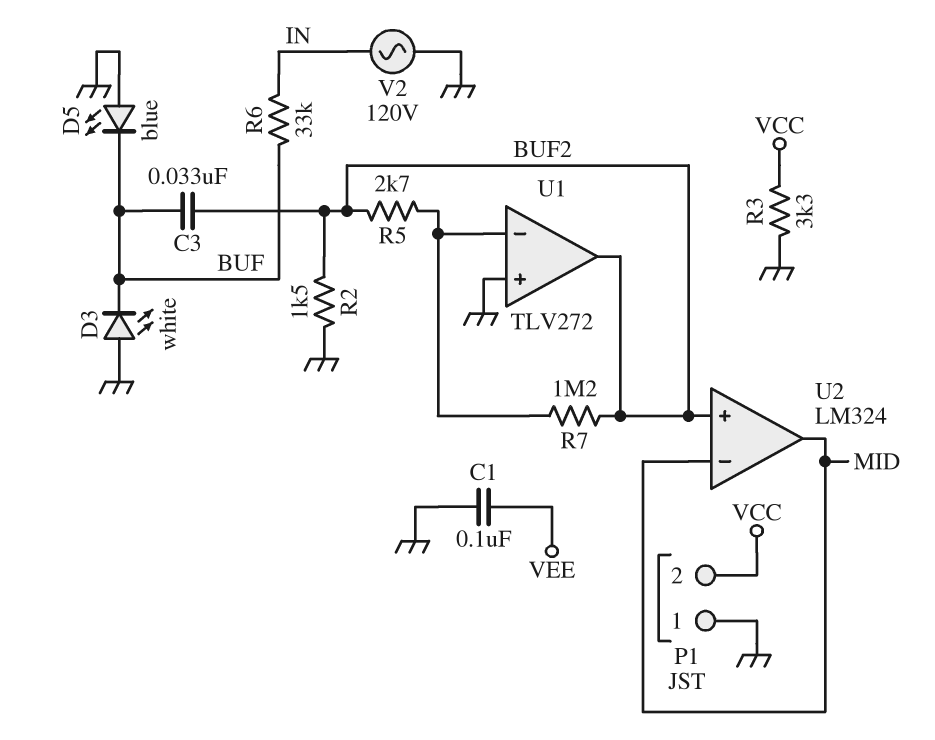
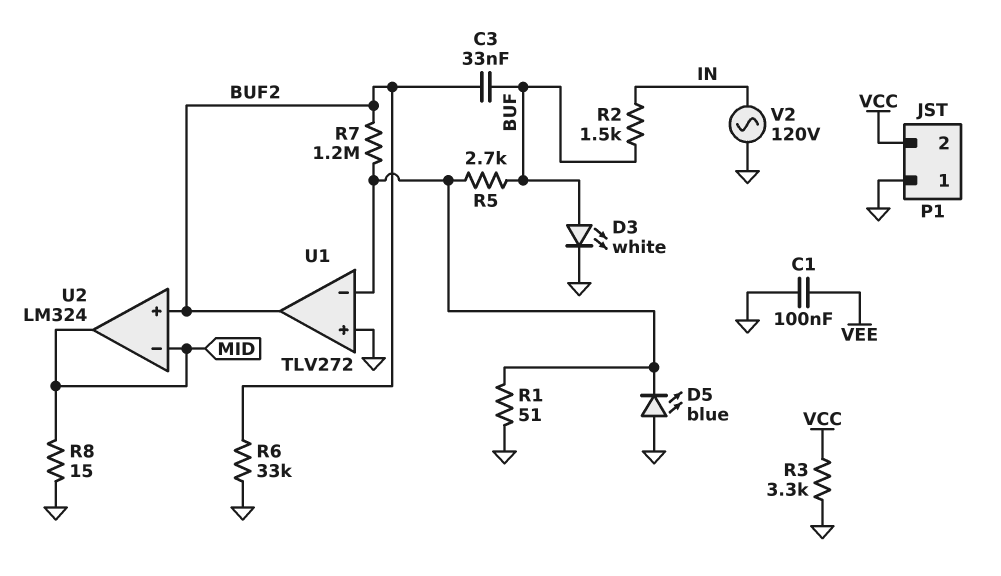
D3: LED white (A GND, K BUF) -> LED white (A BUF, K GND)
D5: LED blue (A GND, K BUF) -> LED blue (A GND, K U1/in-)
R1: none -> 51 (GND, U1/in-)
R2: 1.5k (BUF2, GND) -> 1.5k (BUF, IN)
R5: 2.7k (BUF2, U1/in-) -> 2.7k (BUF, U1/in-)
R6: 33k (BUF, IN) -> 33k (BUF2, GND)
R8: none -> 15 (GND, MID)

